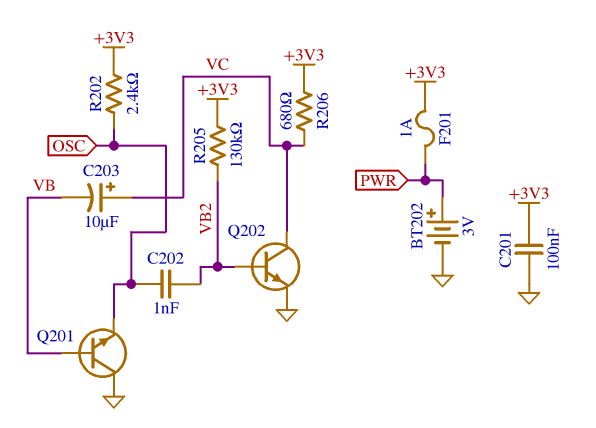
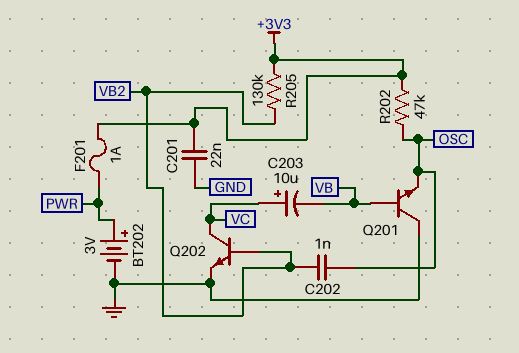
C201: 100nF (+3V3, GND) -> 22nF (+3V3, GND)
R202: 2.4k (+3V3, OSC) -> 47k (+3V3, OSC)
R206: 680 (+3V3, VC) -> none

